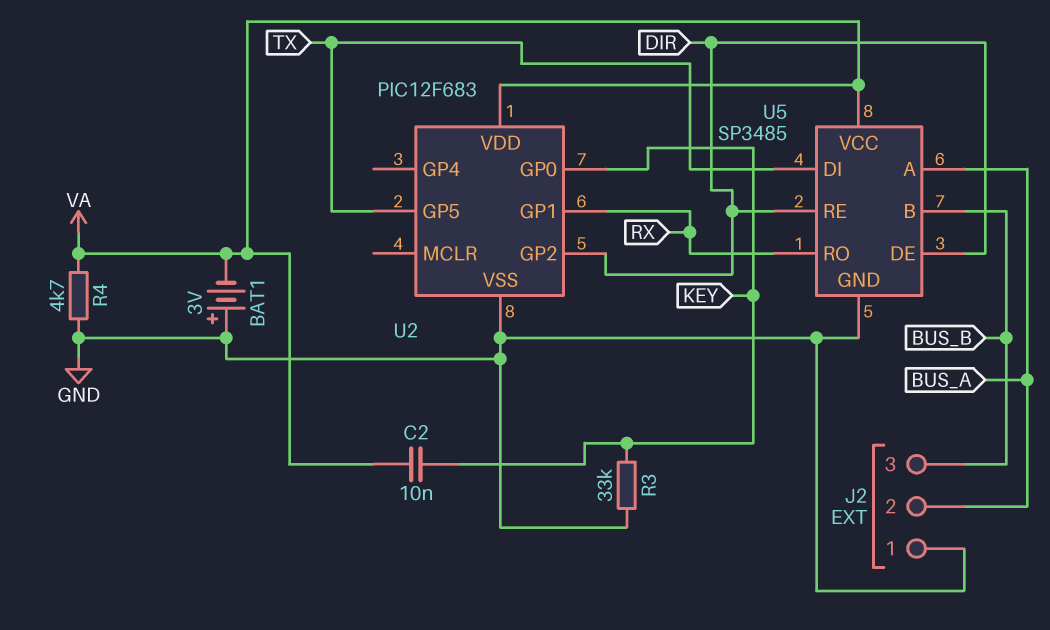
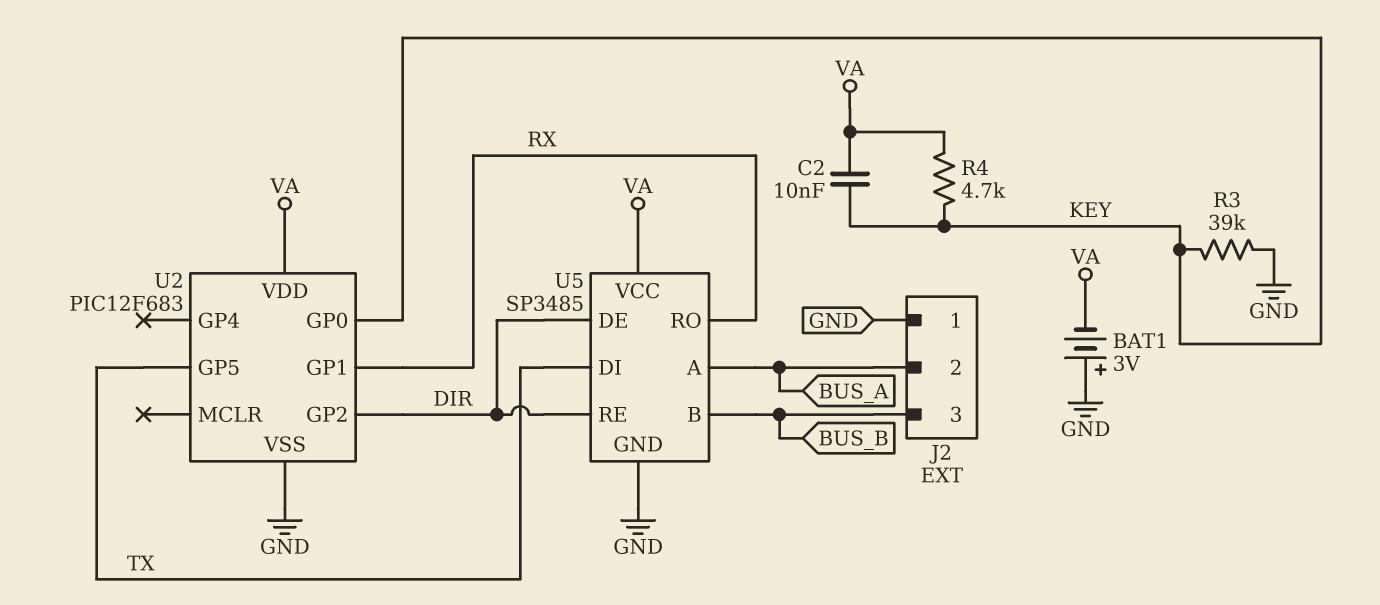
R3: 33k (GND, KEY) -> 39k (GND, KEY)
R4: 4.7k (GND, VA) -> 4.7k (KEY, VA)

